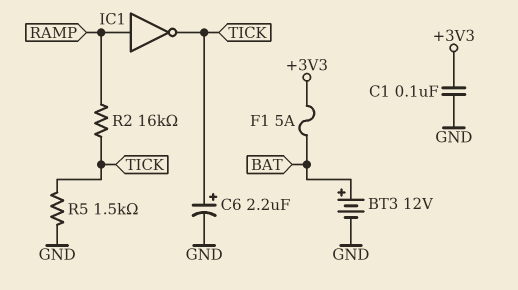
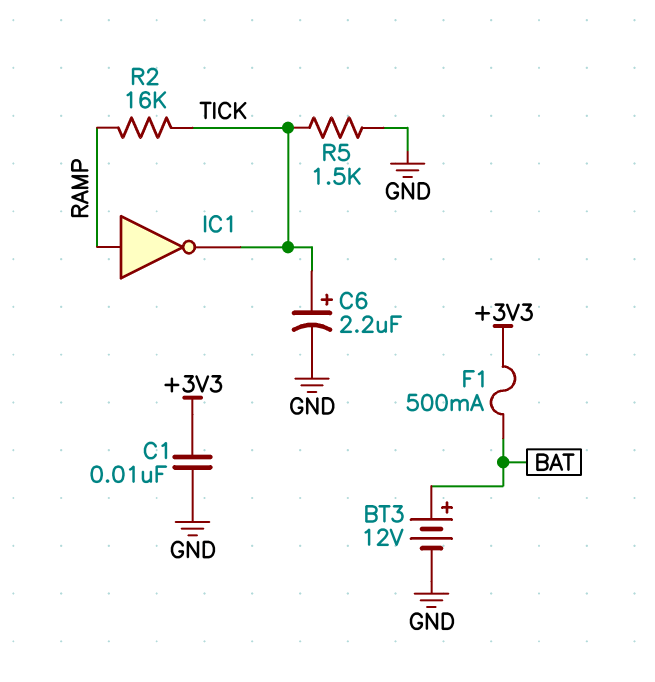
C1: 100nF (+3V3, GND) -> 10nF (+3V3, GND)
F1: 5A (+3V3, BAT) -> 500mA (+3V3, BAT)

